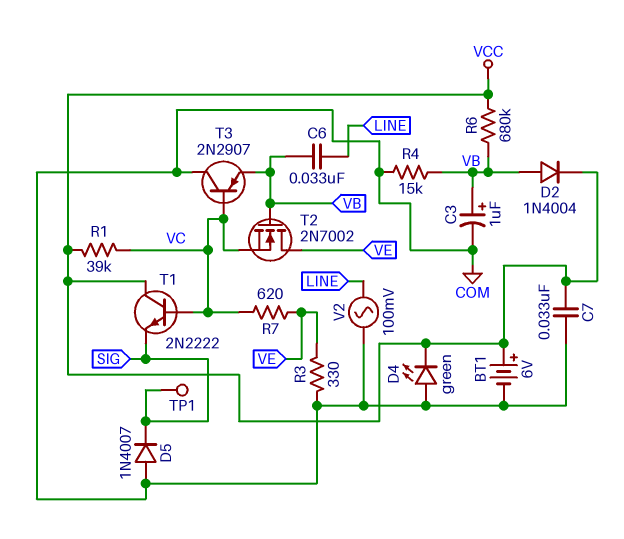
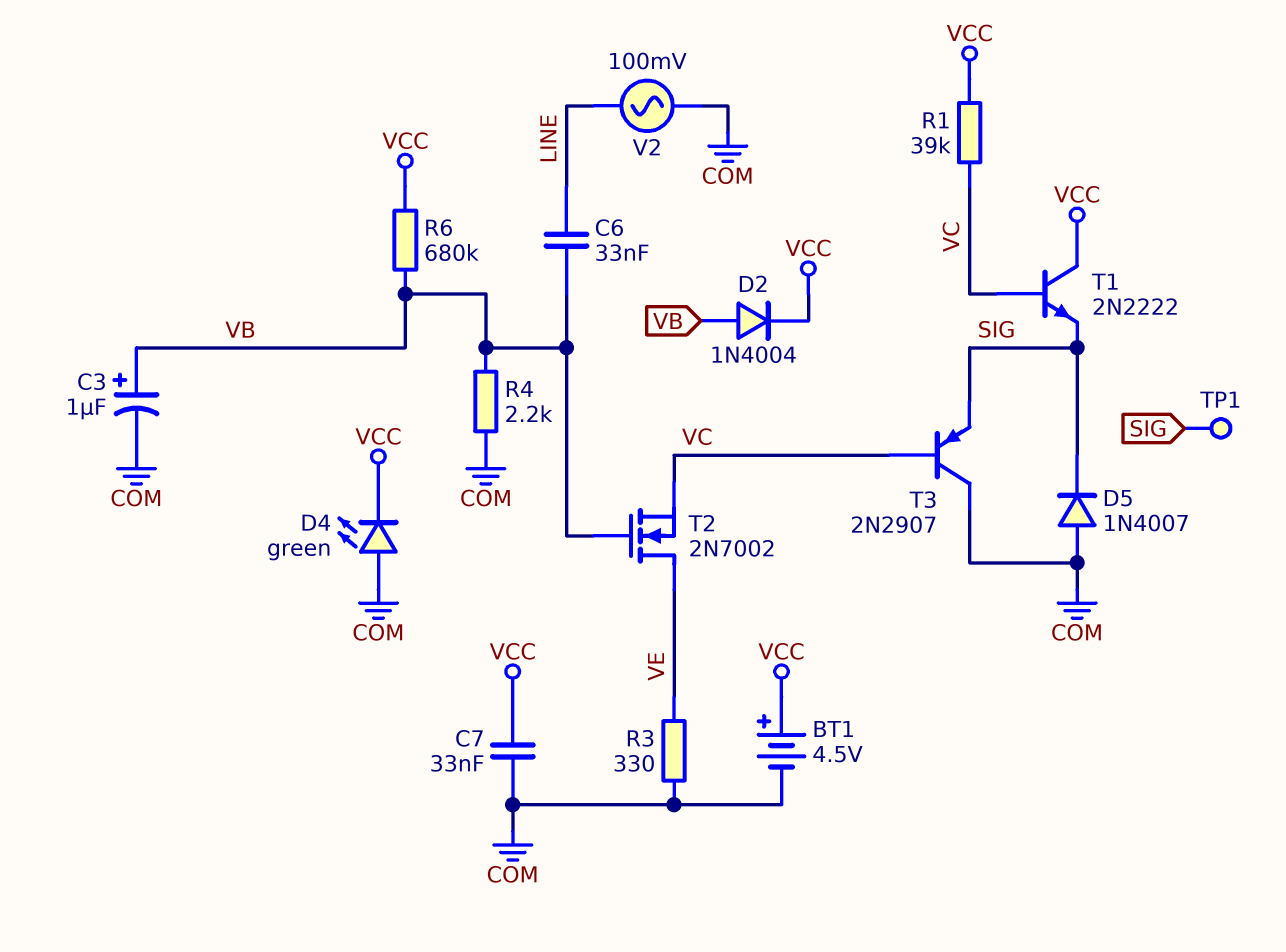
BT1: 6V (plus VCC, minus COM) -> 4.5V (plus VCC, minus COM)
R4: 15k (COM, VB) -> 2.2k (COM, VB)
R7: 620 (VC, VE) -> none
T3: PNP 2N2907 (B VC, C COM, E VB) -> PNP 2N2907 (B VC, C COM, E SIG)

